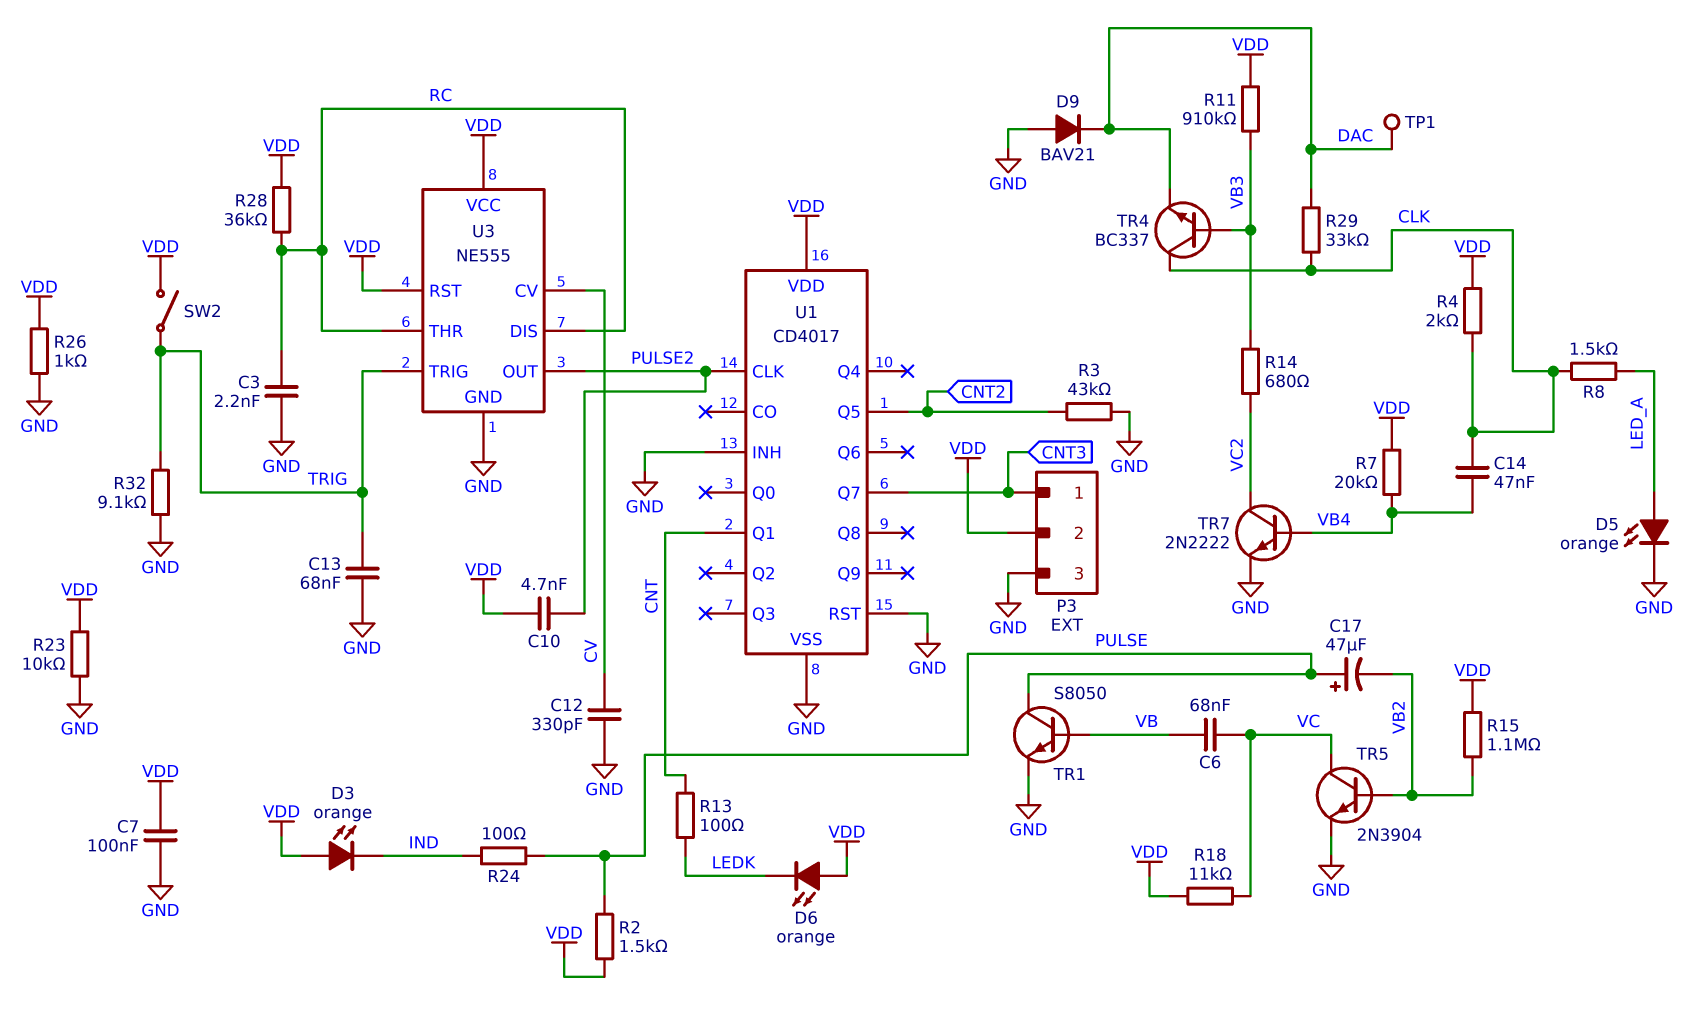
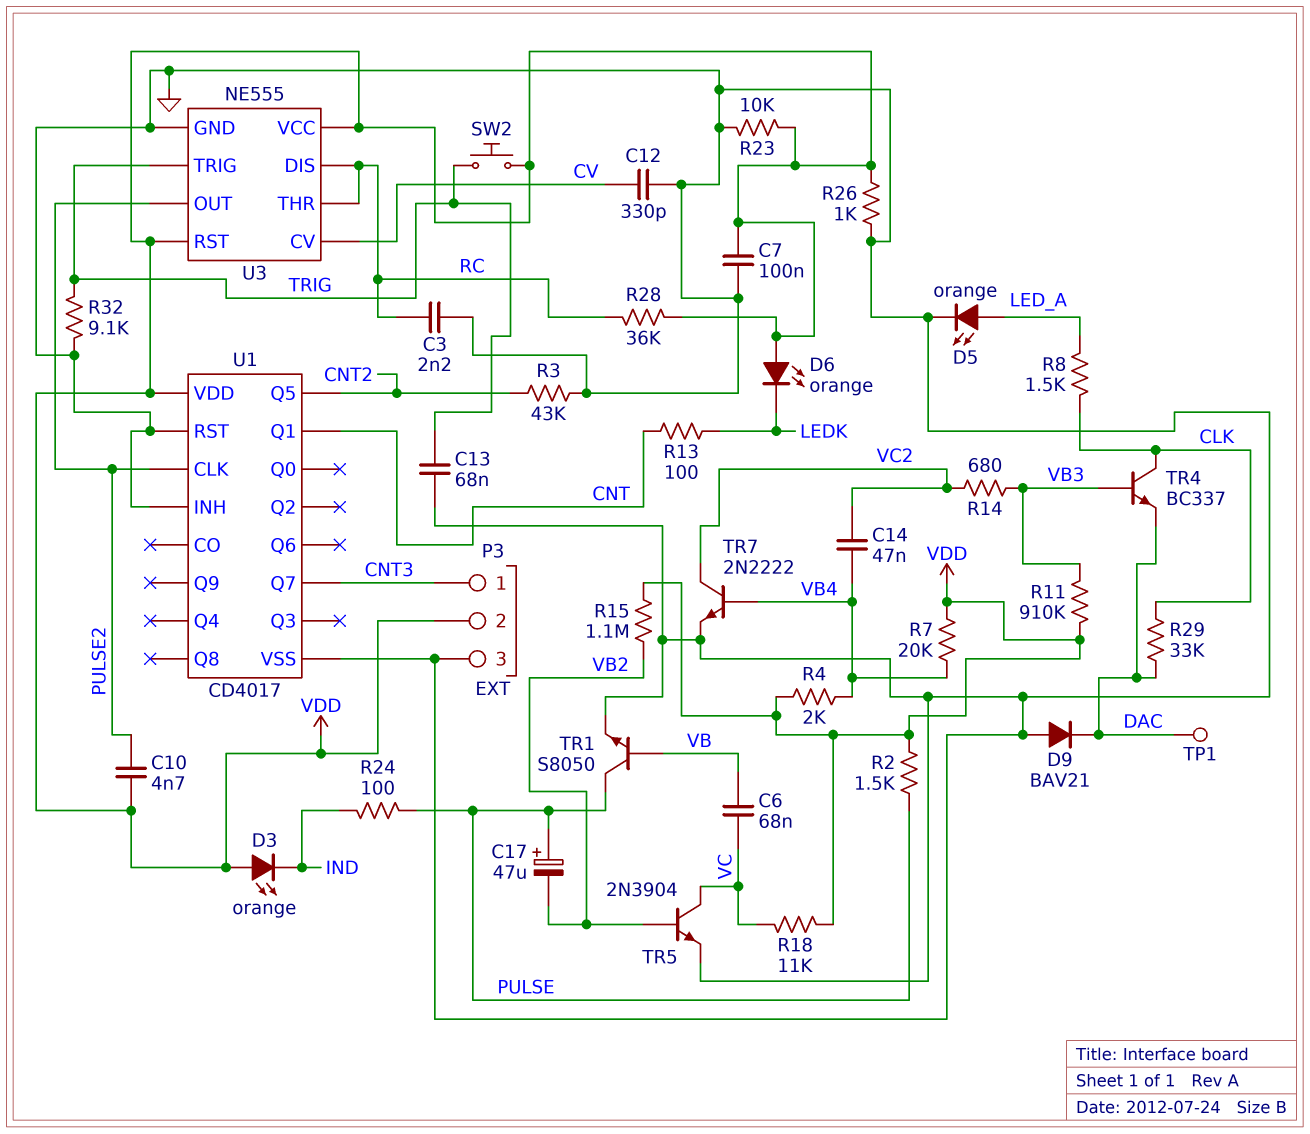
C14: 47nF (CLK, VB4) -> 47nF (VB4, VC2)
R4: 2k (CLK, VDD) -> 2k (VB4, VDD)
SW2: switch (TRIG, VDD) -> button (TRIG, VDD)

